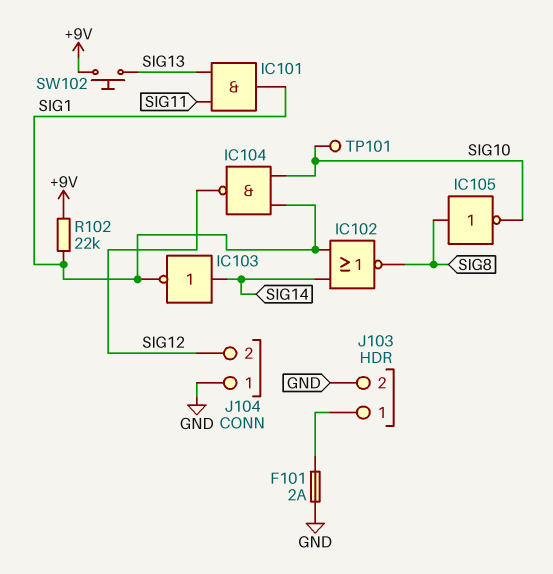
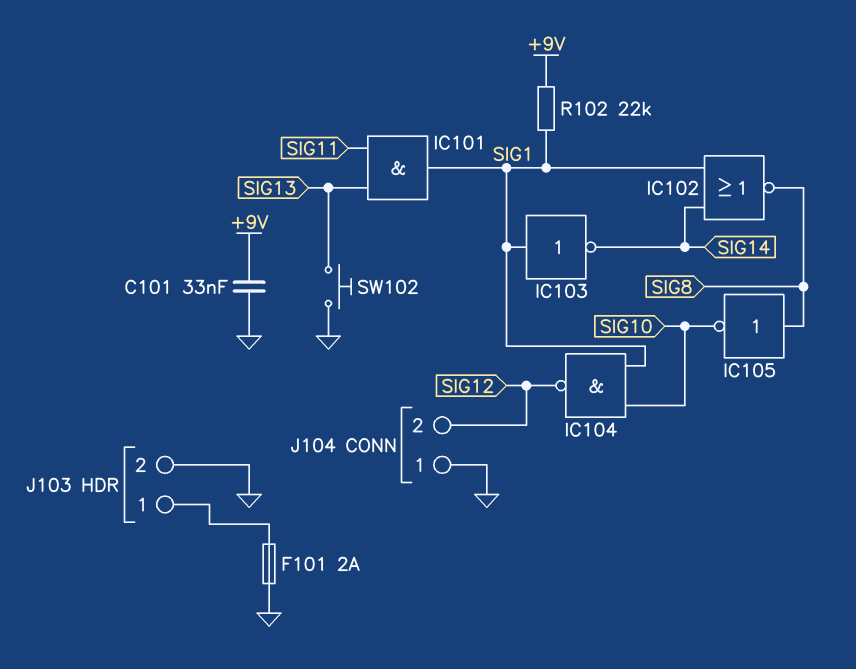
C101: none -> 33nF (+9V, GND)
IC103: NOT (in SIG14, out SIG1) -> NOT (in SIG1, out SIG14)
SW102: button (+9V, SIG13) -> button (GND, SIG13)
TP101: test point (SIG10) -> none

